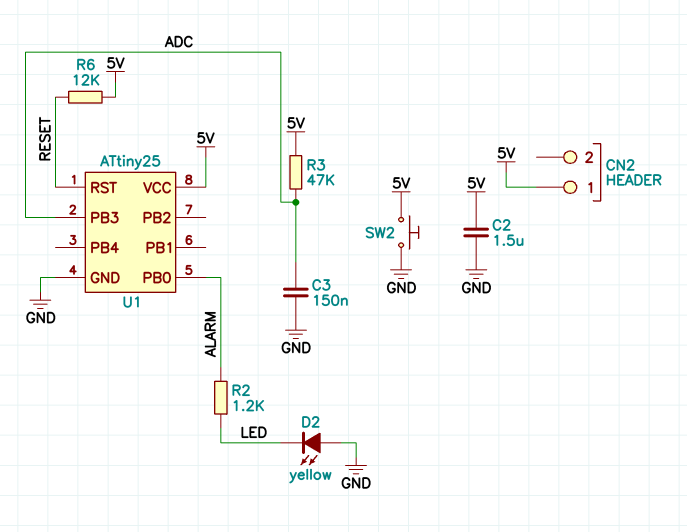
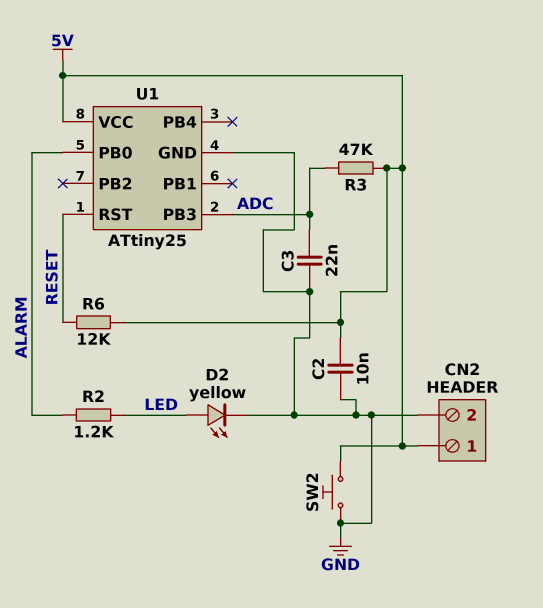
C2: 1.5uF (5V, GND) -> 10nF (5V, GND)
C3: 150nF (ADC, GND) -> 22nF (ADC, GND)
CN2 pin 2: none -> GND
D2: LED yellow (A GND, K LED) -> LED yellow (A LED, K GND)

